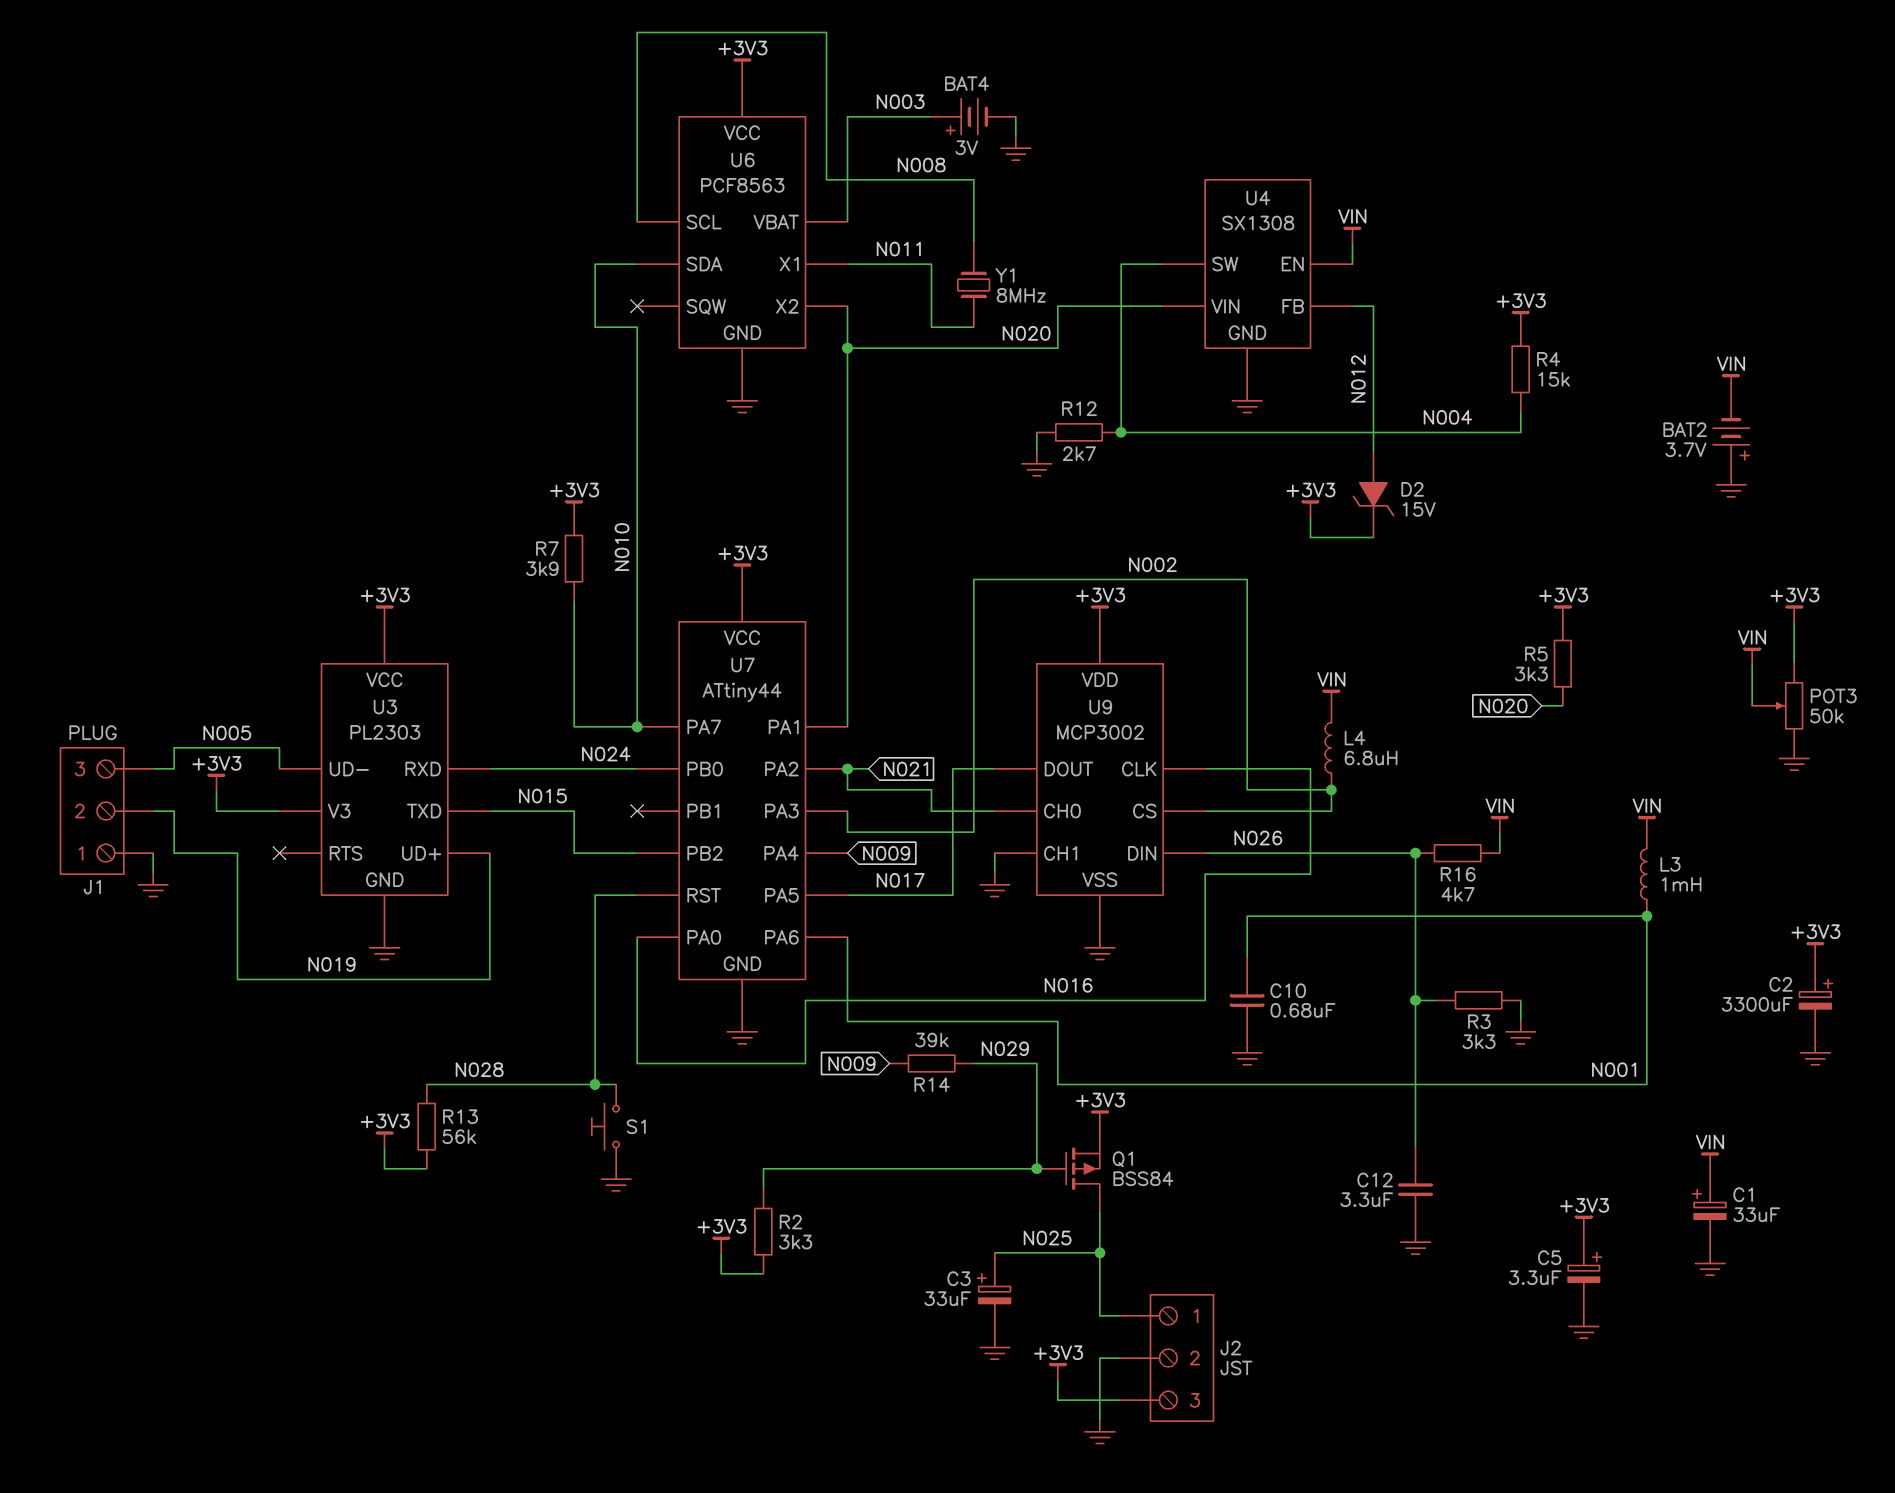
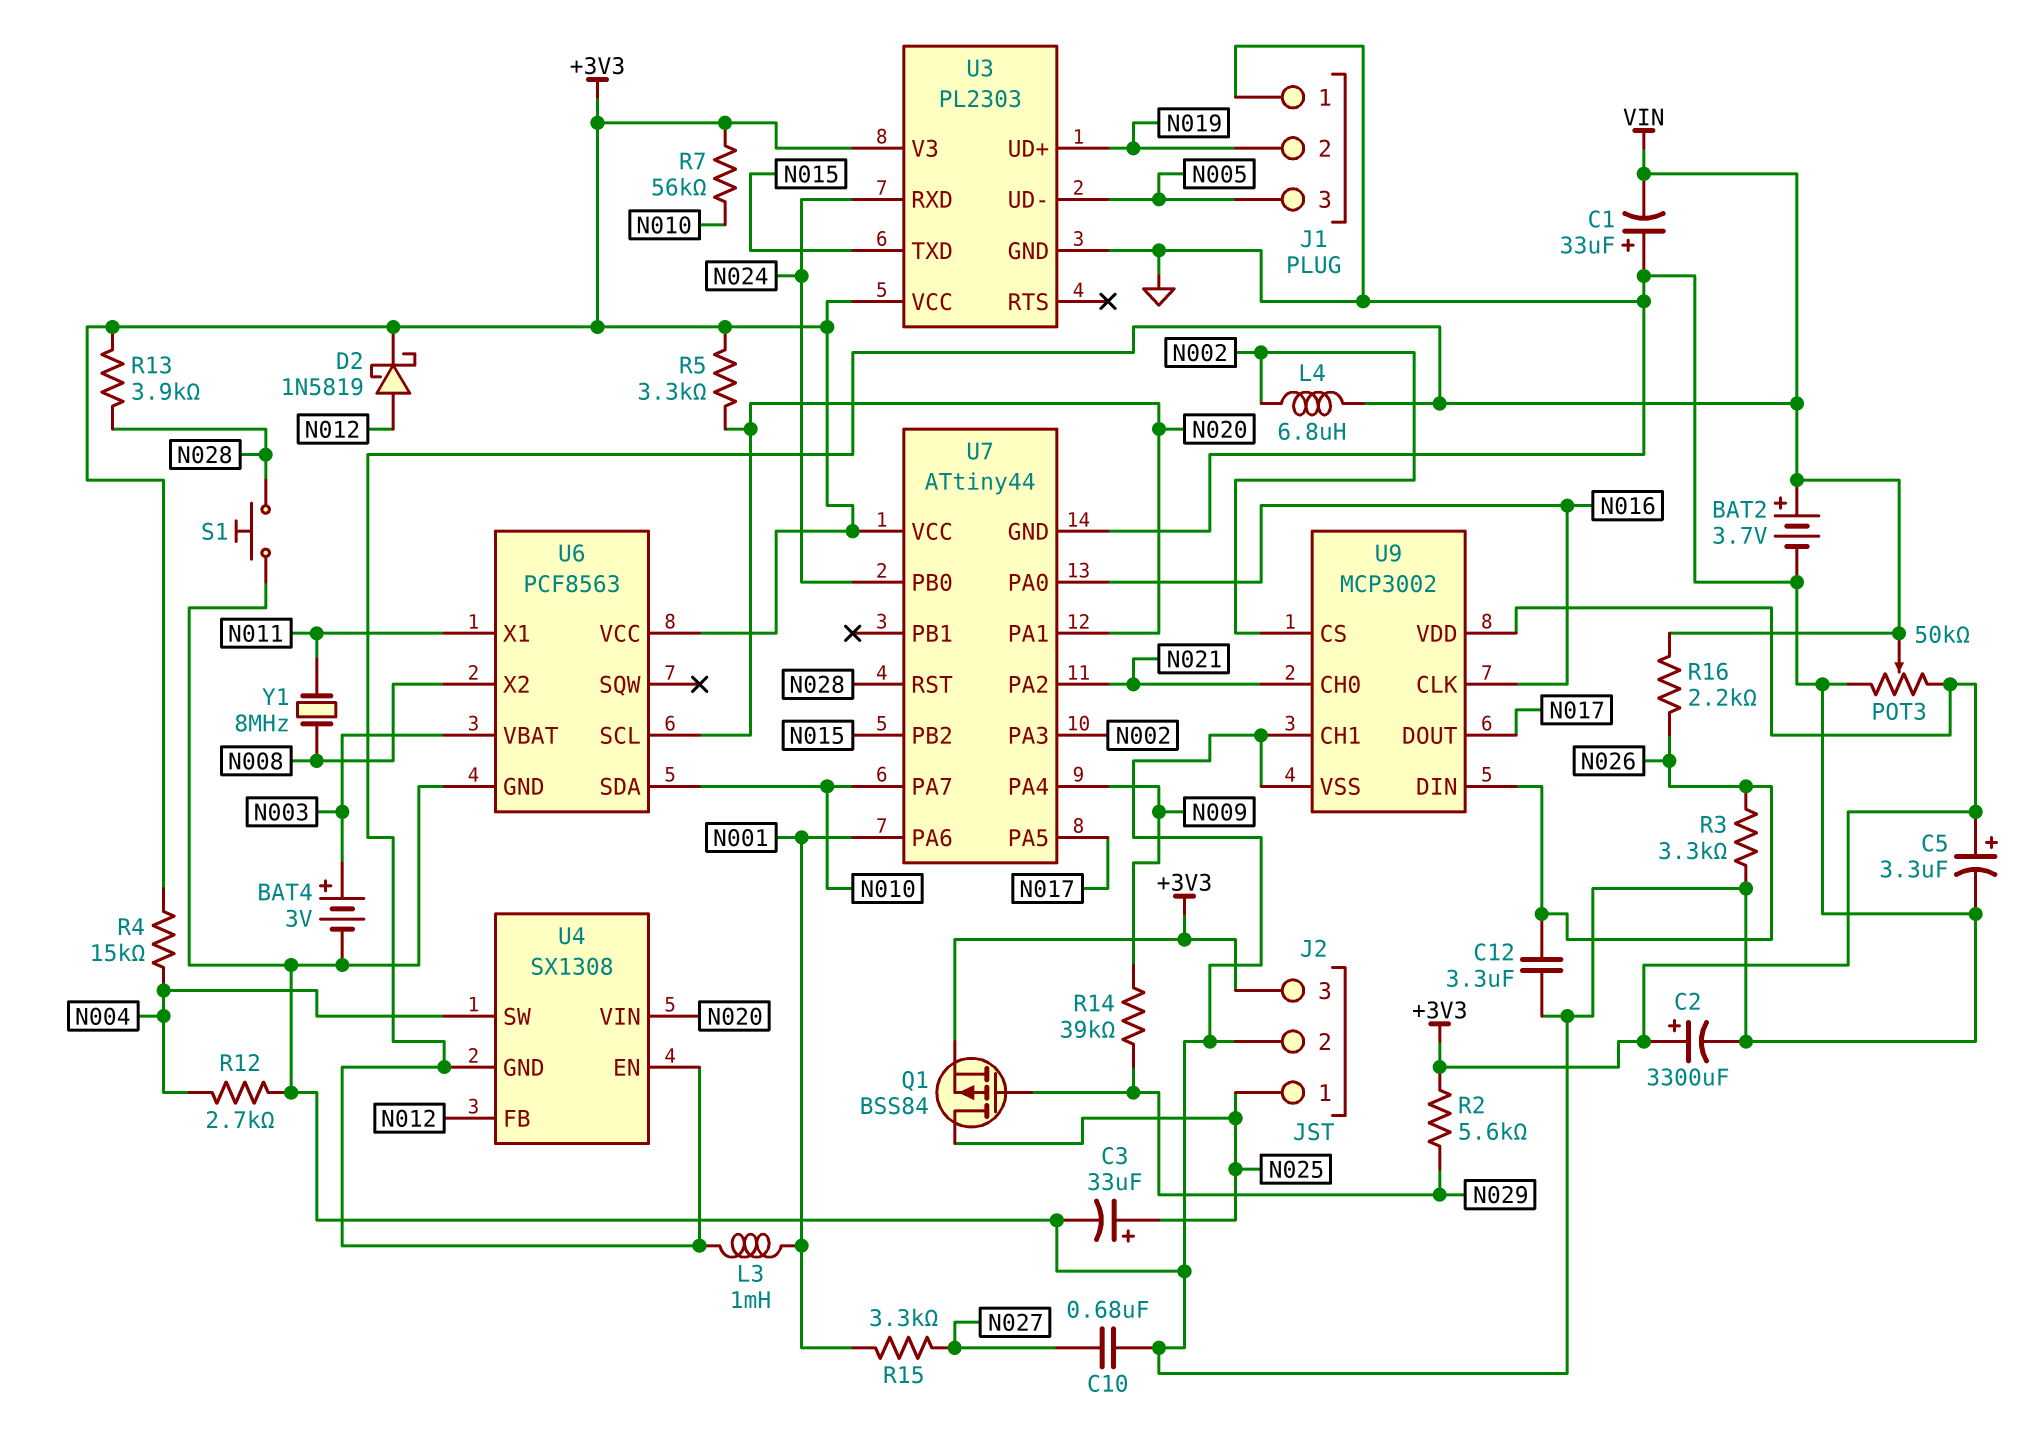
BAT2: 3.7V (plus GND, minus VIN) -> 3.7V (plus VIN, minus GND)
C1: 33uF (plus VIN, minus GND) -> 33uF (plus GND, minus VIN)
C10: 680nF (GND, N001) -> 680nF (GND, N027)
D2: zener 15V (A N012, K +3V3) -> schottky 1N5819 (A N012, K +3V3)
R2: 3.3k (+3V3, N029) -> 5.6k (+3V3, N029)
R7: 3.9k (+3V3, N010) -> 56k (+3V3, N010)
R13: 56k (+3V3, N028) -> 3.9k (+3V3, N028)
R15: none -> 3.3k (N001, N027)
R16: 4.7k (N026, VIN) -> 2.2k (N026, VIN)
U4 pin GND: GND -> VIN
U6 pin SCL: N008 -> N020
U6 pin X2: N020 -> N008

